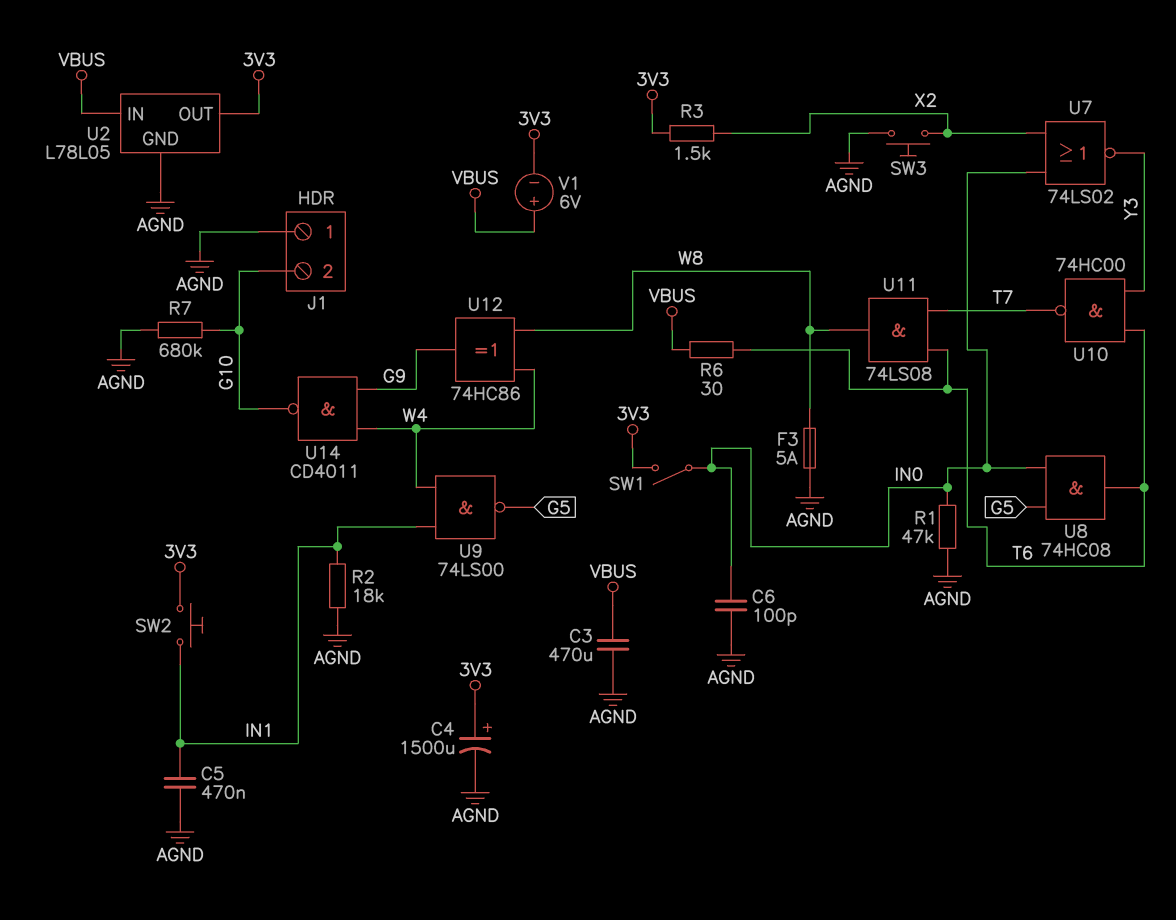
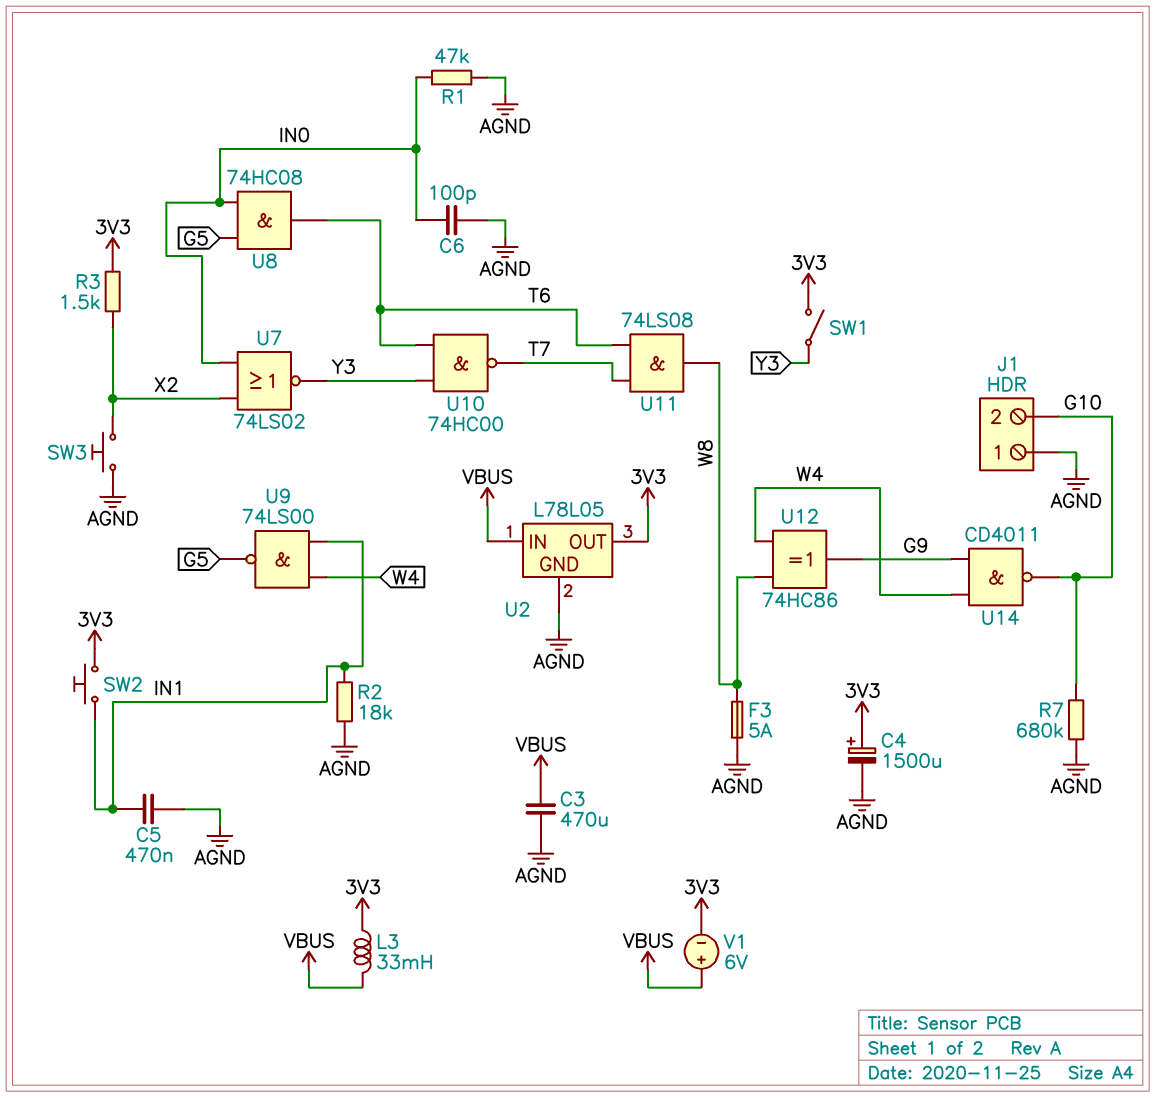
L3: none -> 33mH (3V3, VBUS)
R6: 30 (T6, VBUS) -> none
SW1: switch (3V3, IN0) -> switch (3V3, Y3)

